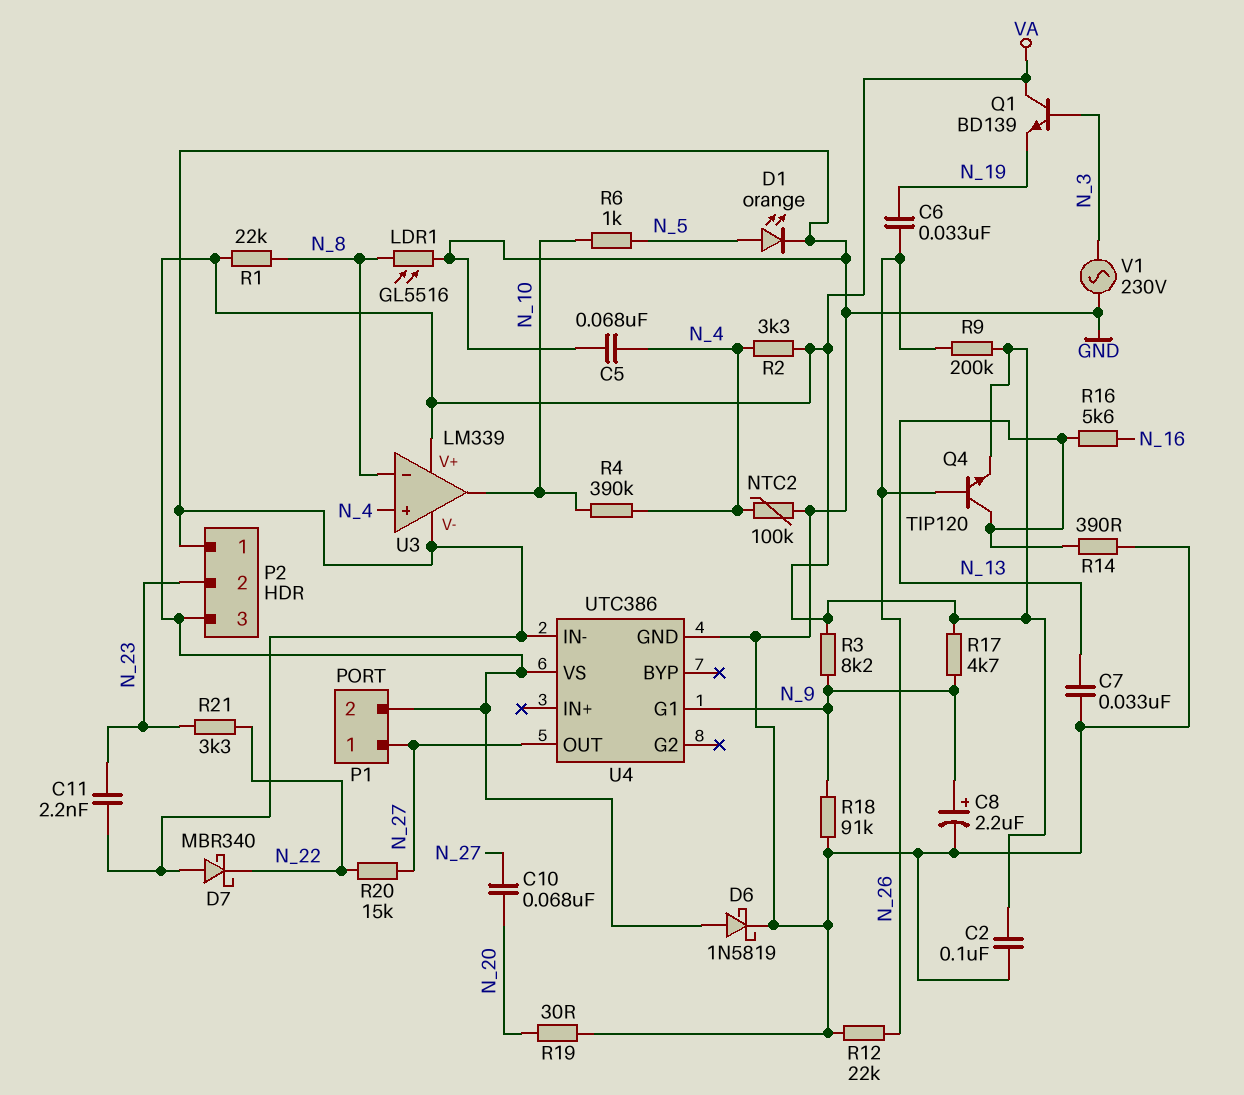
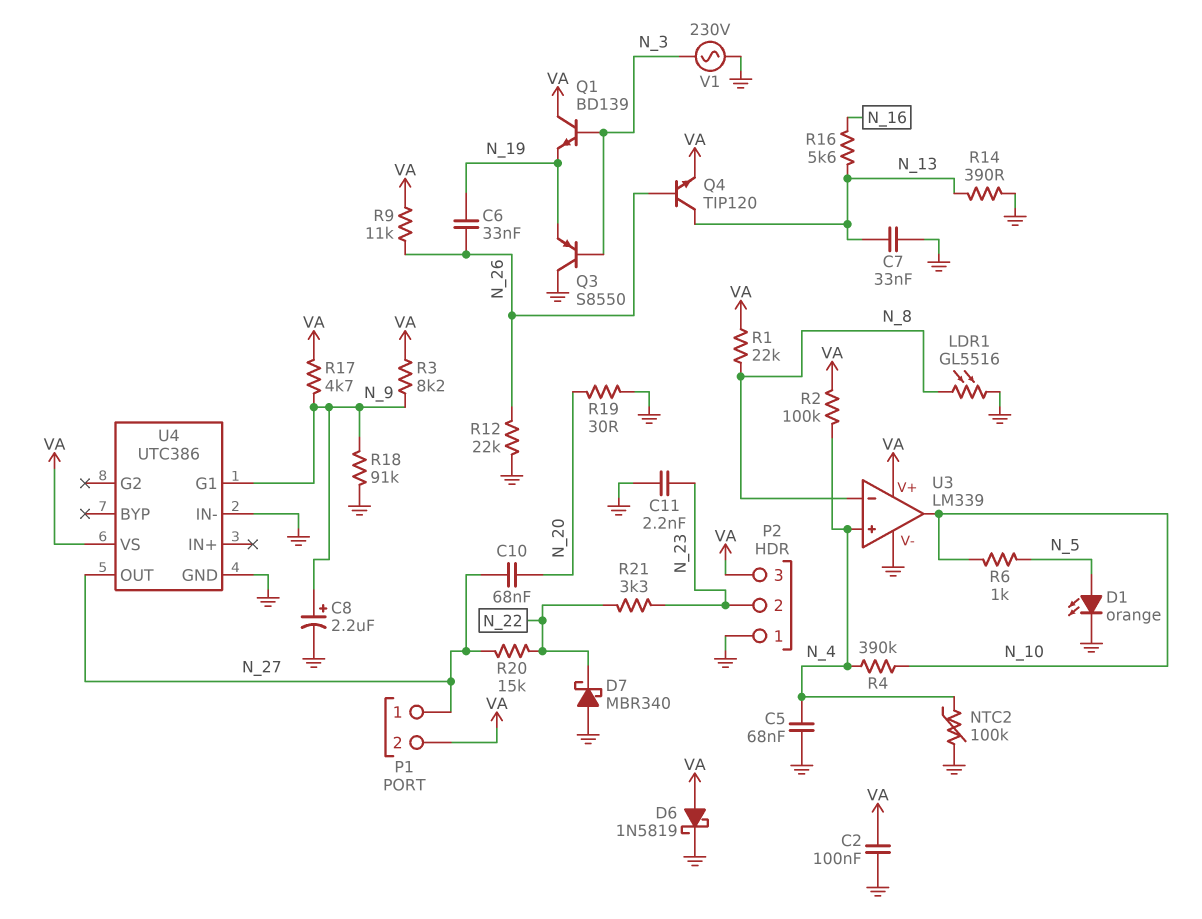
Q3: none -> PNP S8550 (B N_3, C GND, E N_19)
R2: 3.3k (N_4, VA) -> 100k (N_4, VA)
R9: 200k (N_26, VA) -> 11k (N_26, VA)

